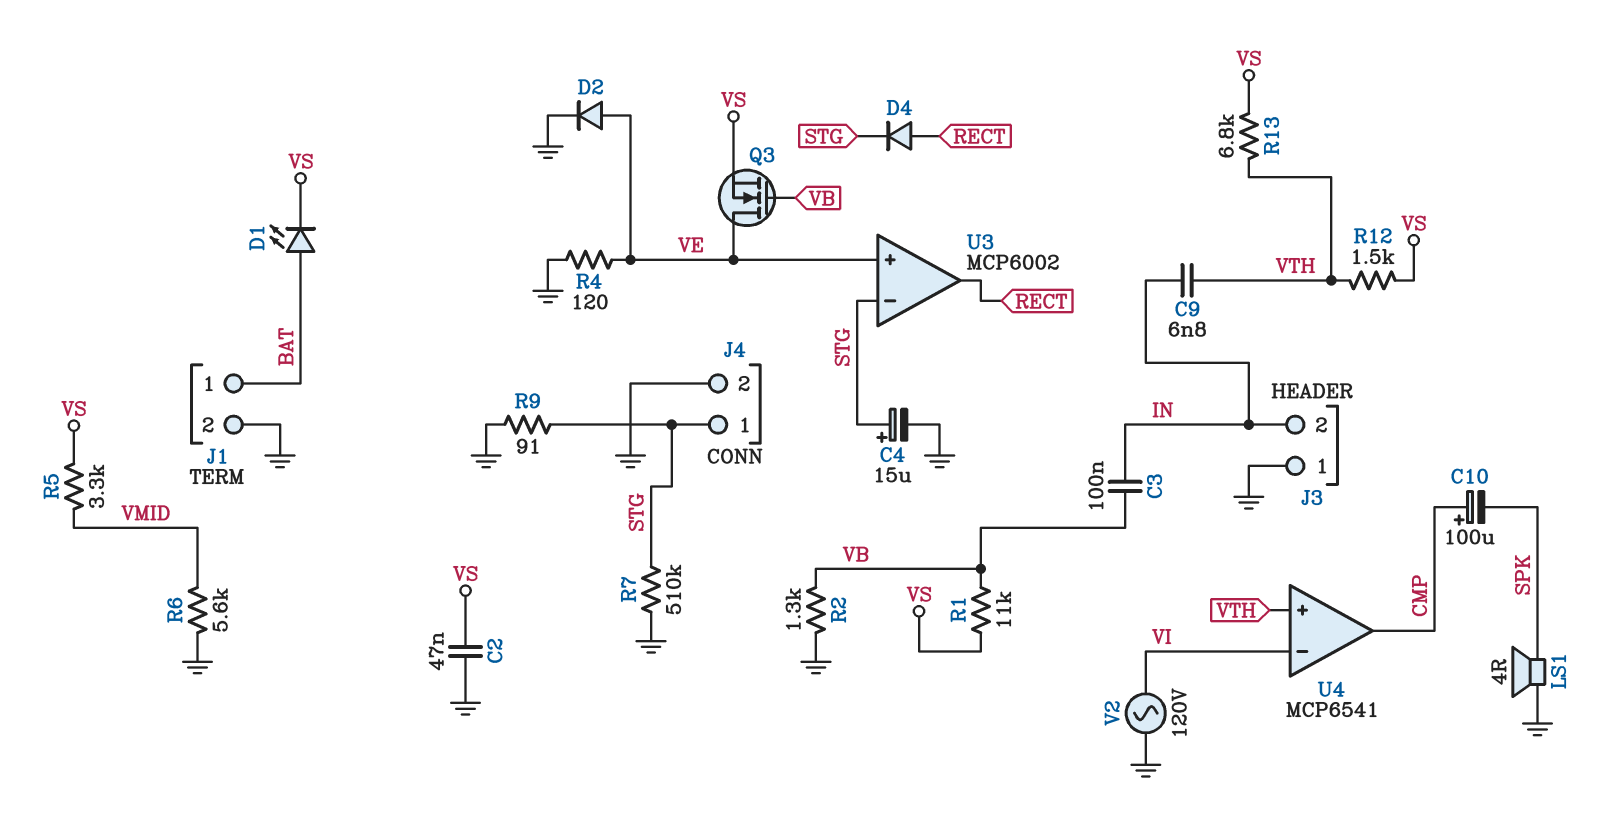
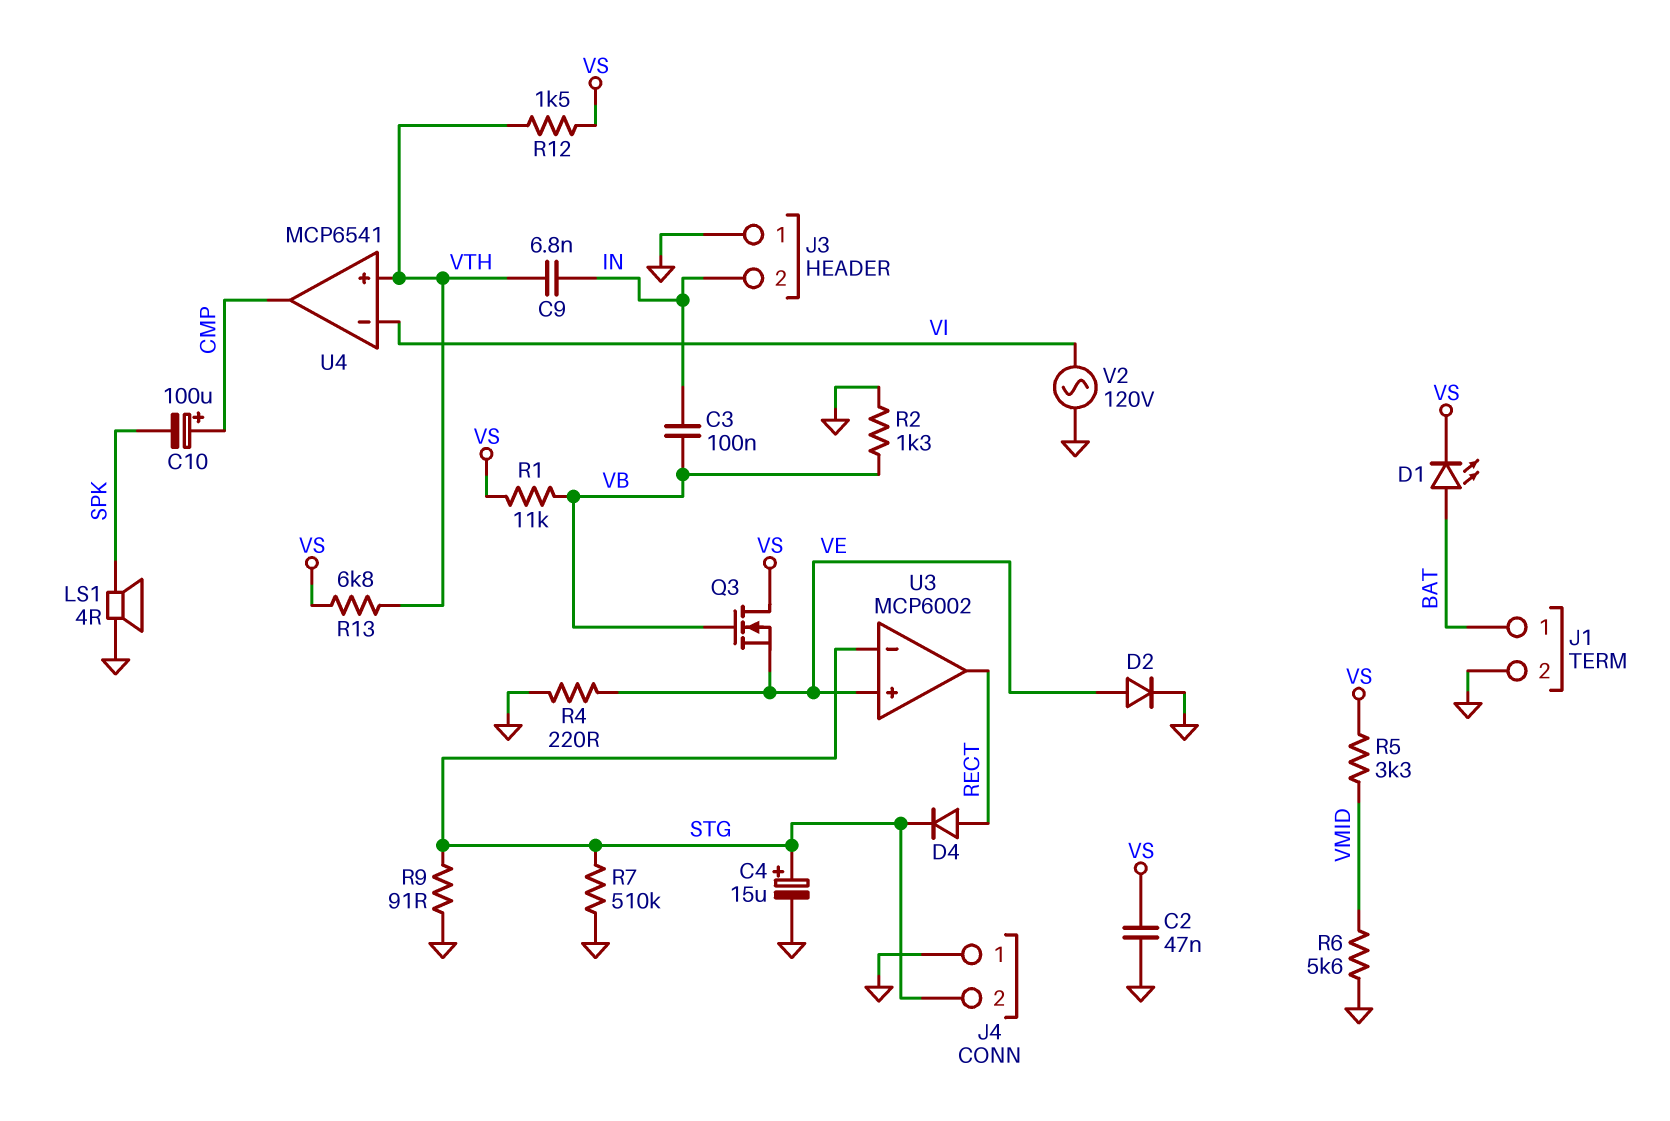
J4 pin 1: STG -> GND
J4 pin 2: GND -> STG
Q3: NMOS (G VB, D VE, S VS) -> NMOS (G VB, D VS, S VE)
R4: 120 (GND, VE) -> 220 (GND, VE)

